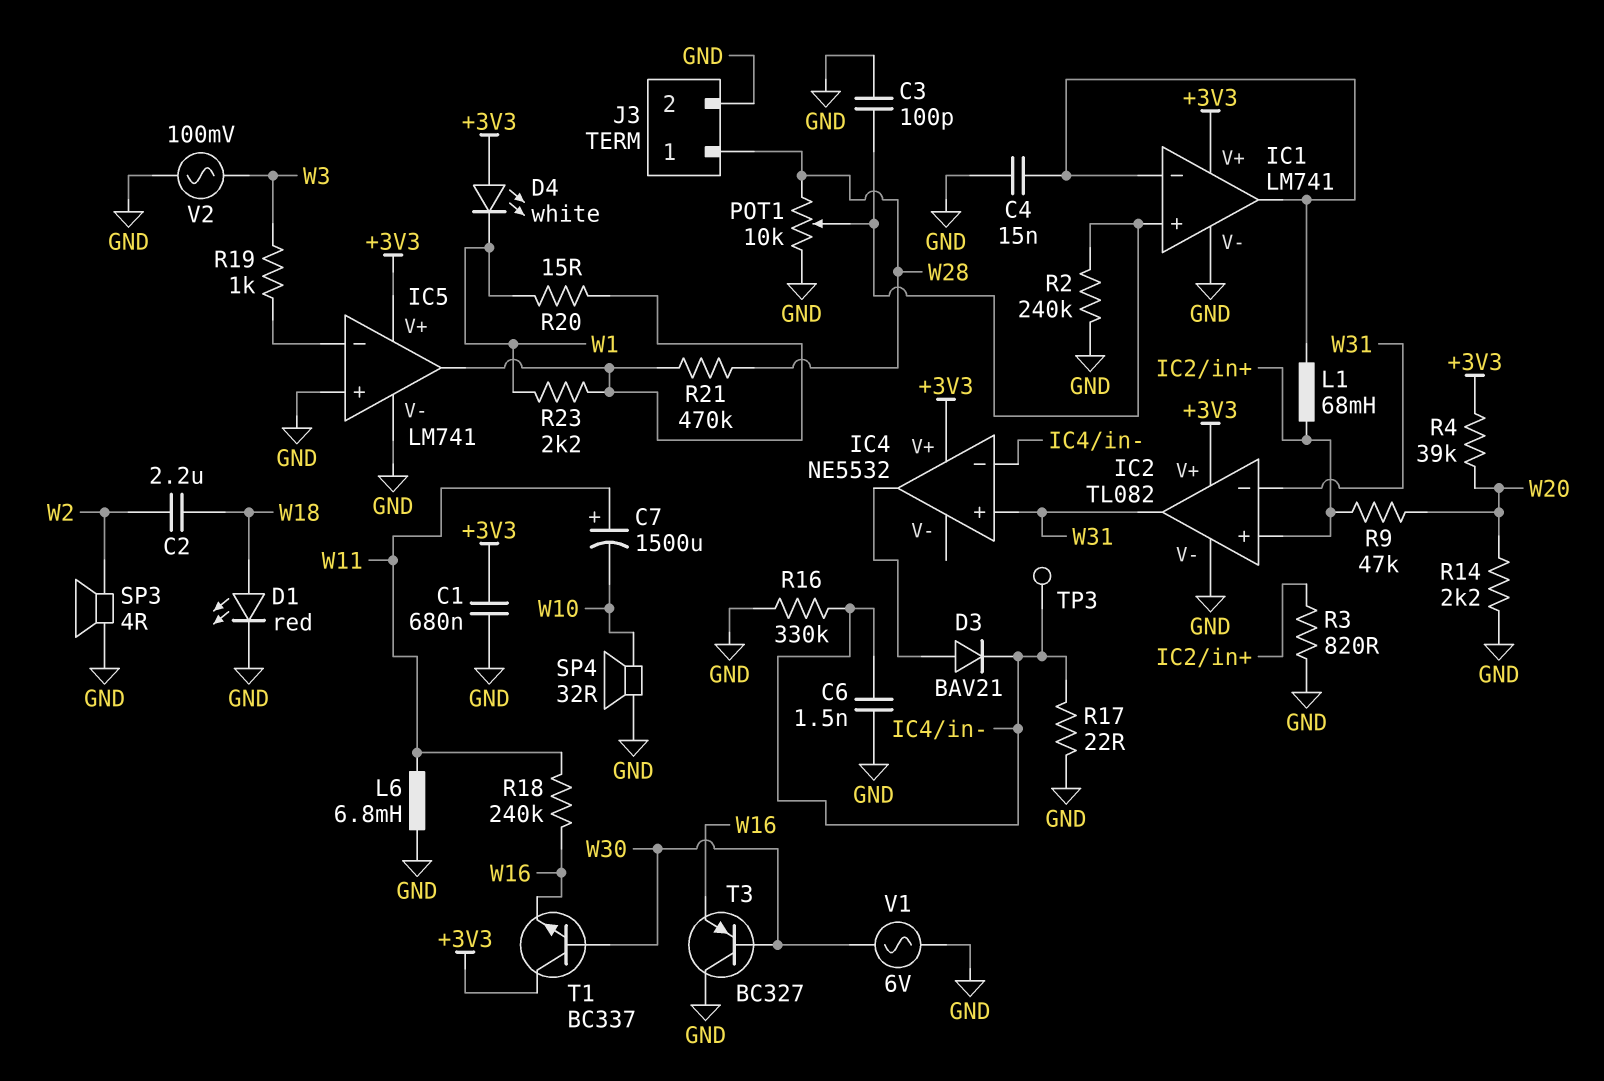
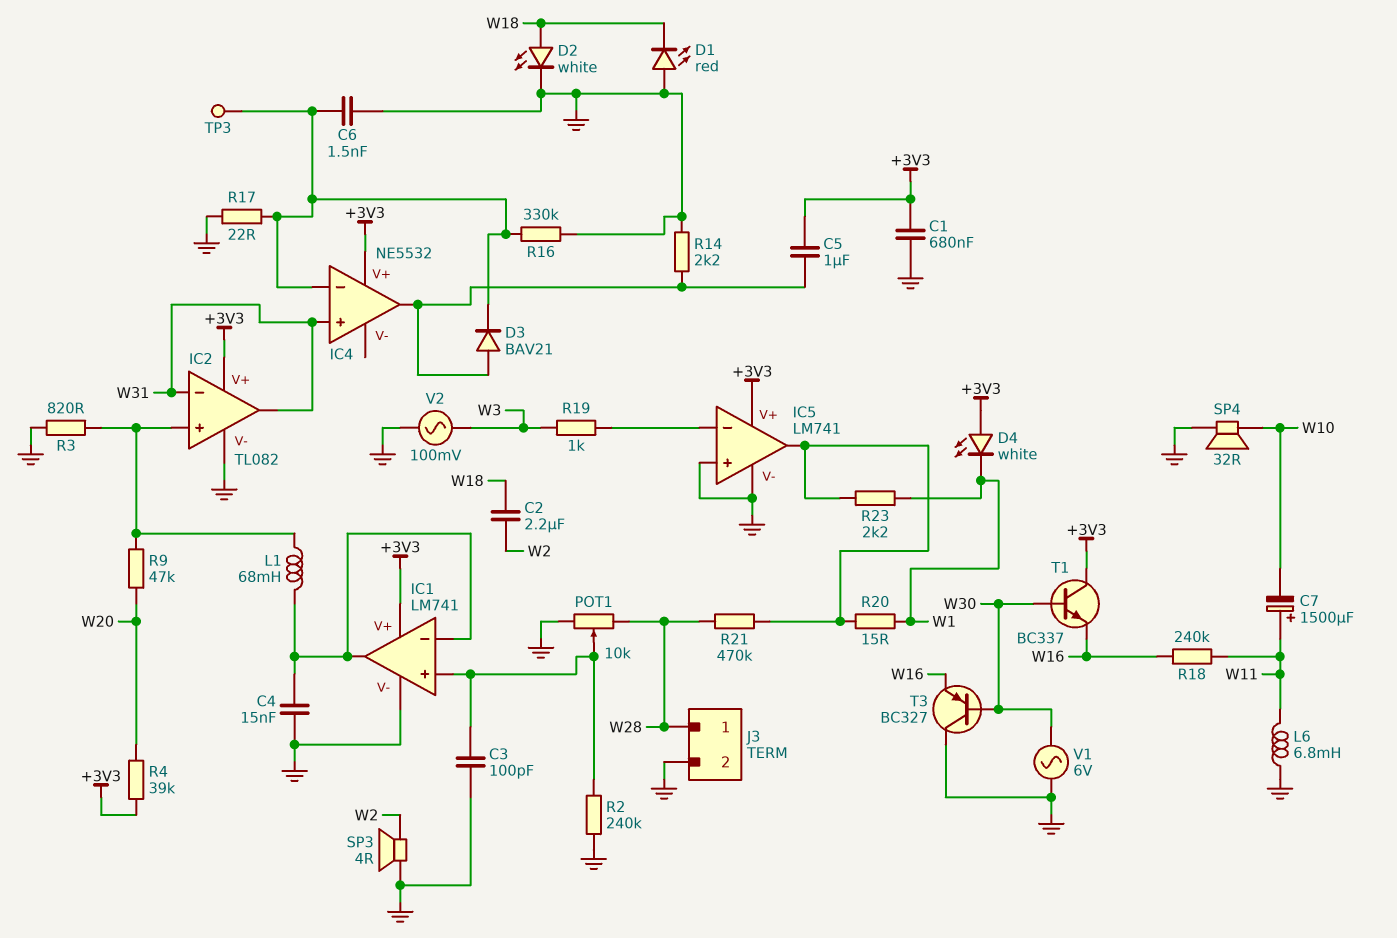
C5: none -> 1uF (+3V3, IC4/out)
D1: LED red (A W18, K GND) -> LED red (A GND, K W18)
D2: none -> LED white (A W18, K GND)
R14: 2.2k (GND, W20) -> 2.2k (GND, IC4/out)

